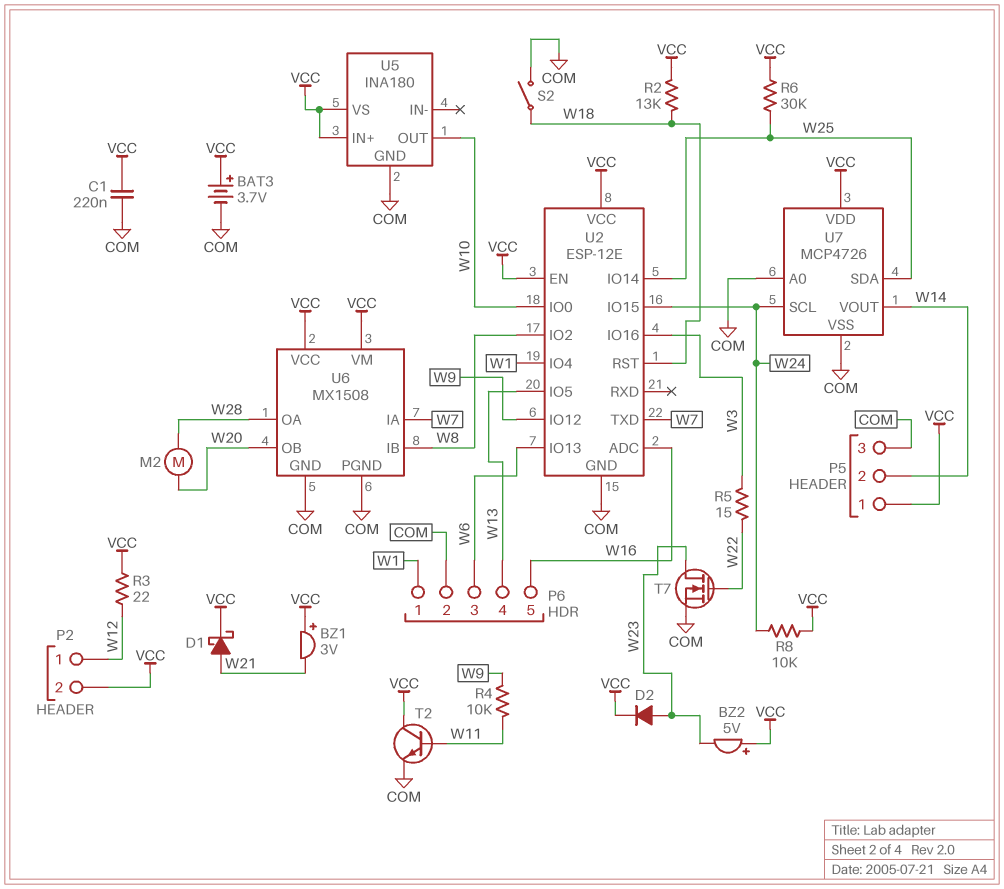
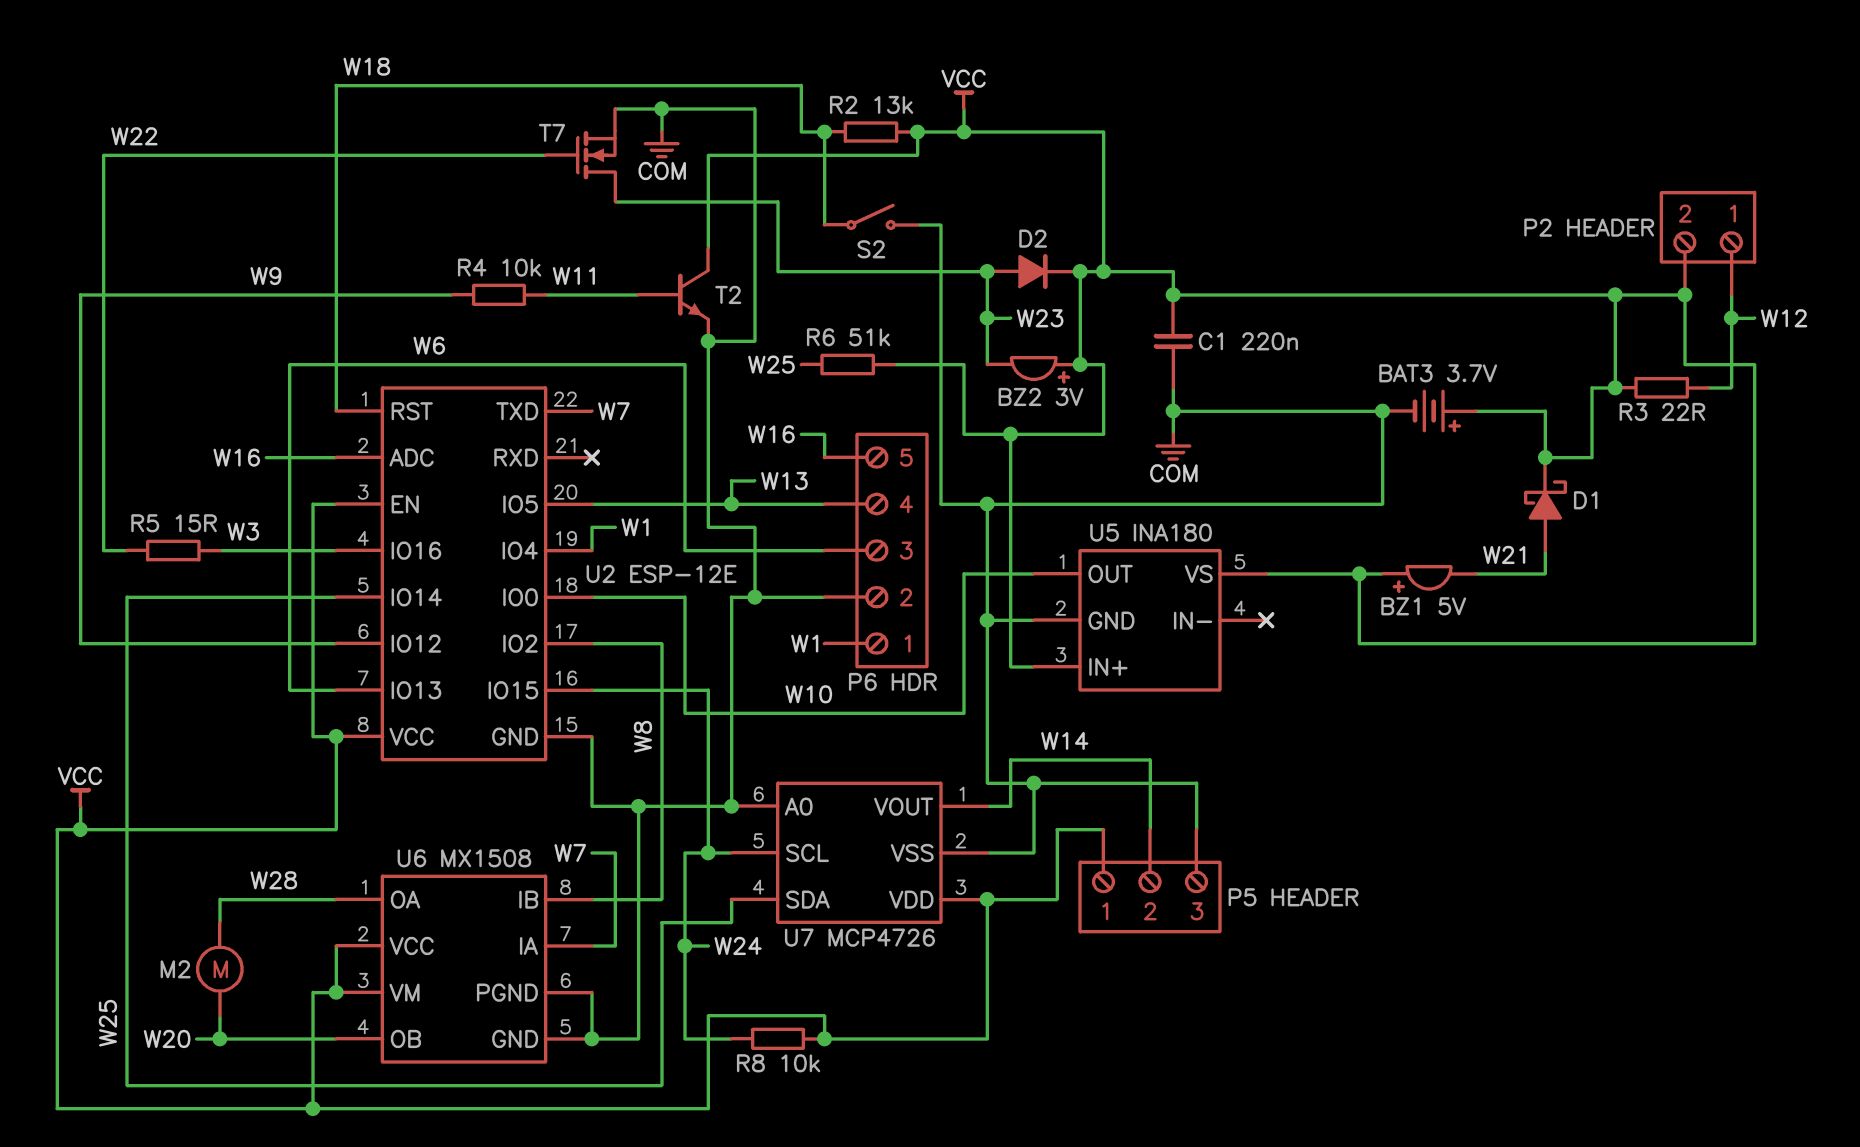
BZ1: buzzer 3V (plus VCC, minus W21) -> buzzer 5V (plus VCC, minus W21)
BZ2: buzzer 5V (plus VCC, minus W23) -> buzzer 3V (plus VCC, minus W23)
R6: 30k (VCC, W25) -> 51k (VCC, W25)

